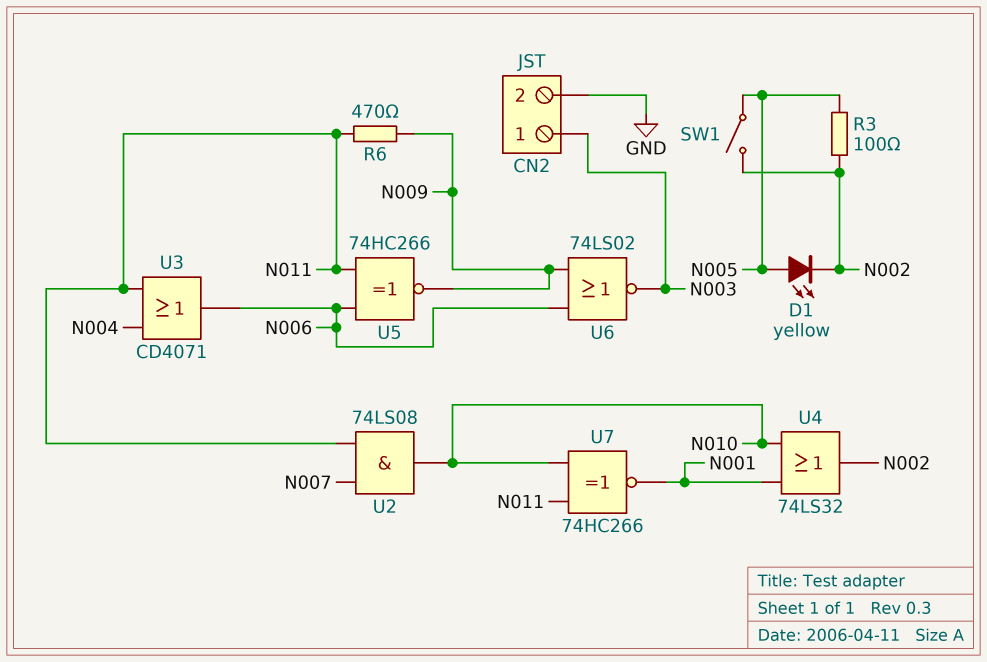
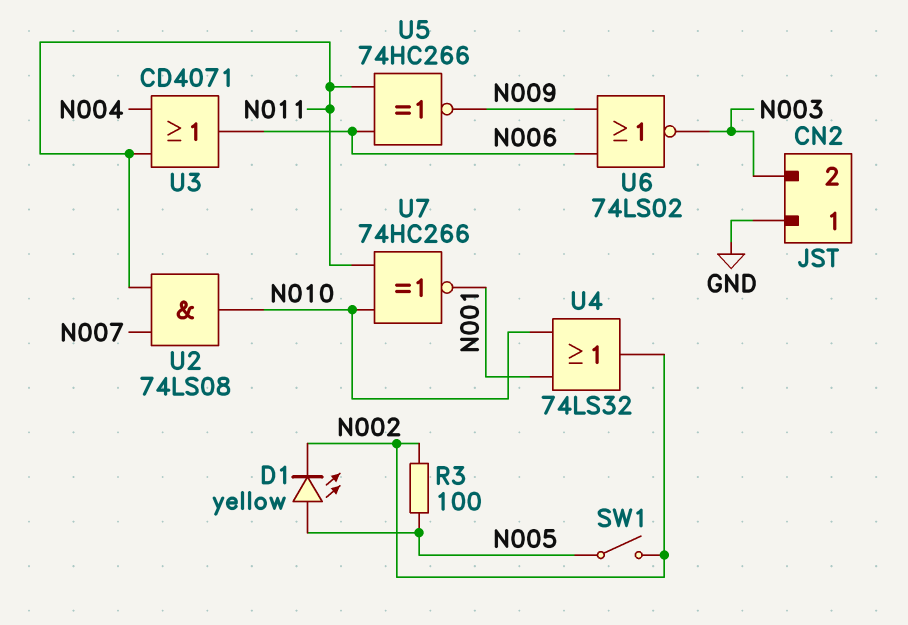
CN2 pin 1: N003 -> GND
CN2 pin 2: GND -> N003
R6: 470 (N009, N011) -> none

